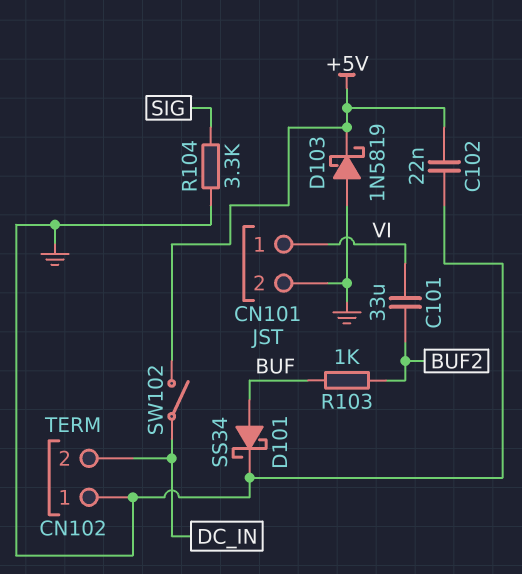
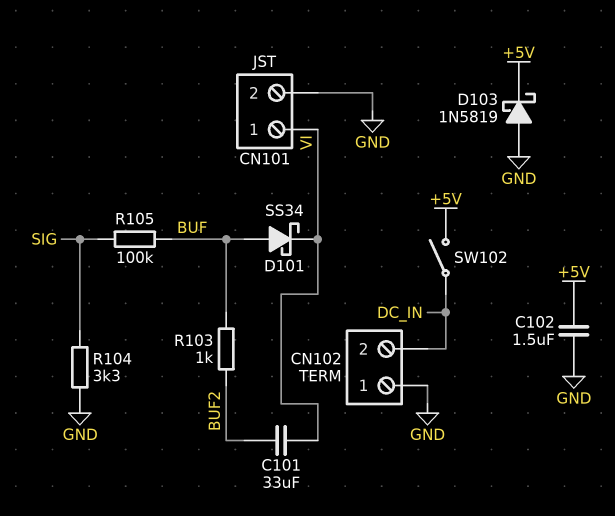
C102: 22nF (+5V, GND) -> 1.5uF (+5V, GND)
D101: schottky SS34 (A BUF, K GND) -> schottky SS34 (A BUF, K VI)
R105: none -> 100k (BUF, SIG)

